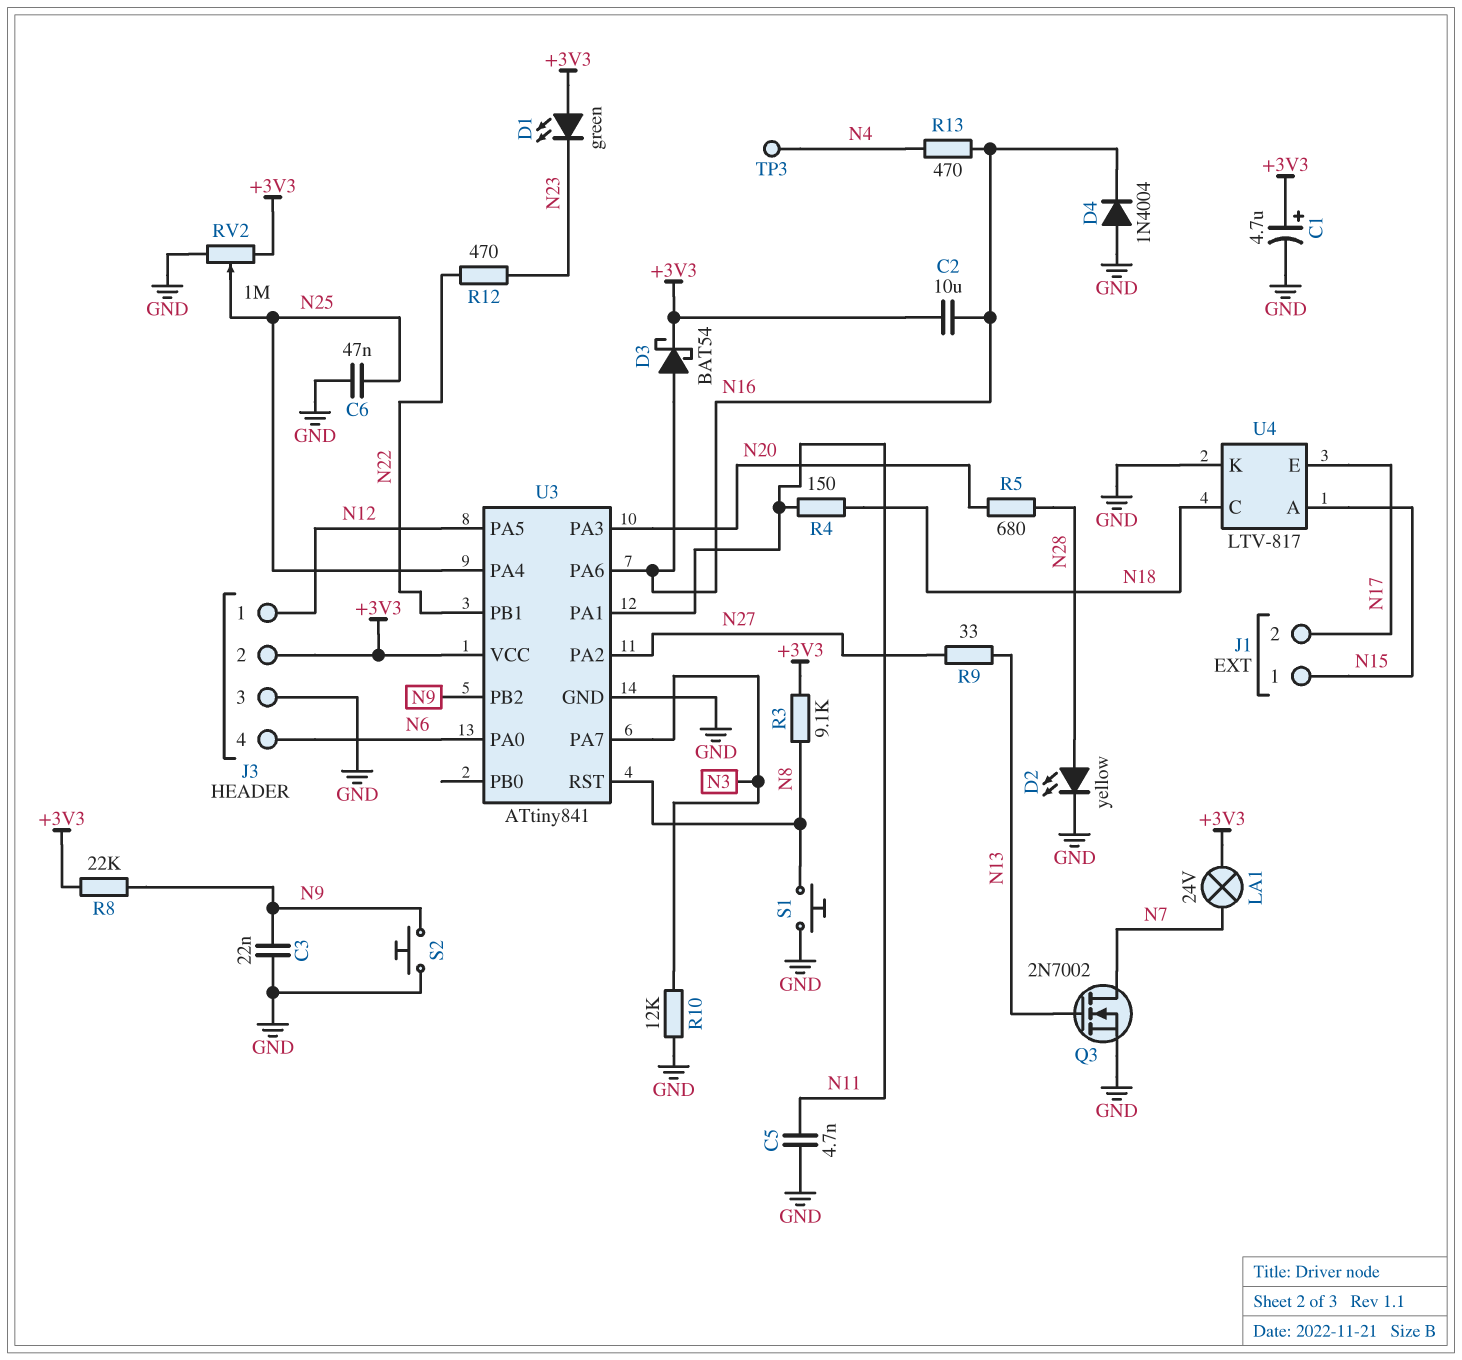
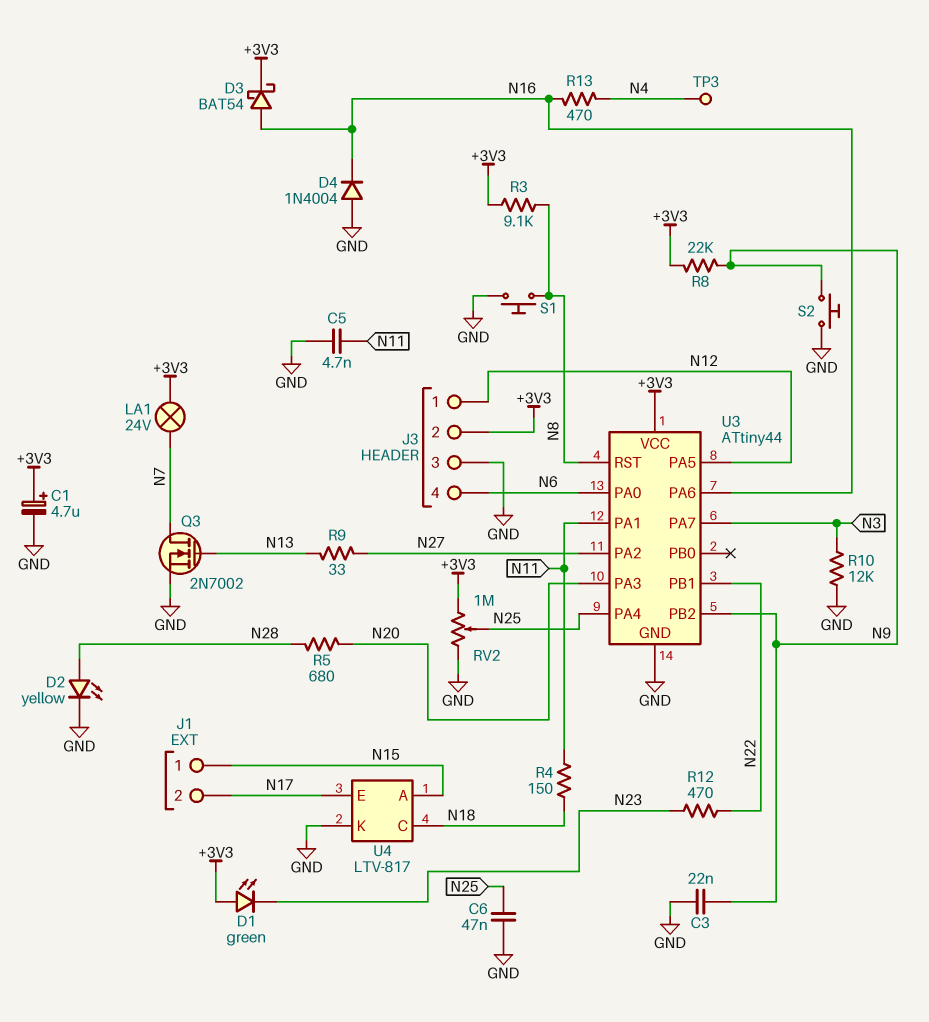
C2: 10uF (+3V3, N16) -> none
U3: ATtiny841 -> ATtiny44

